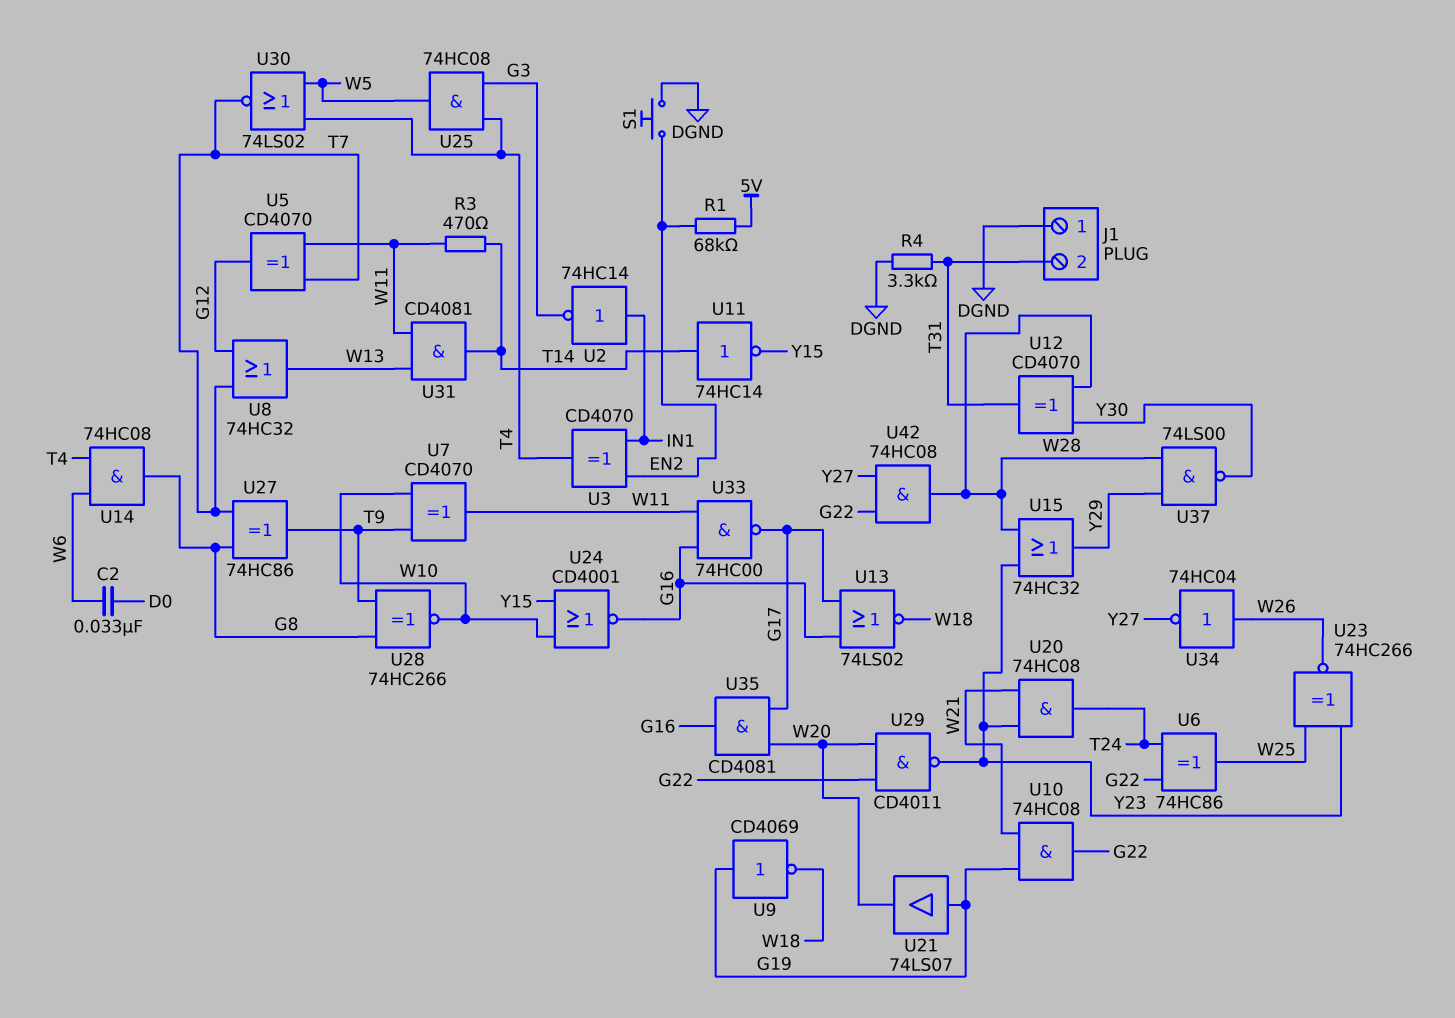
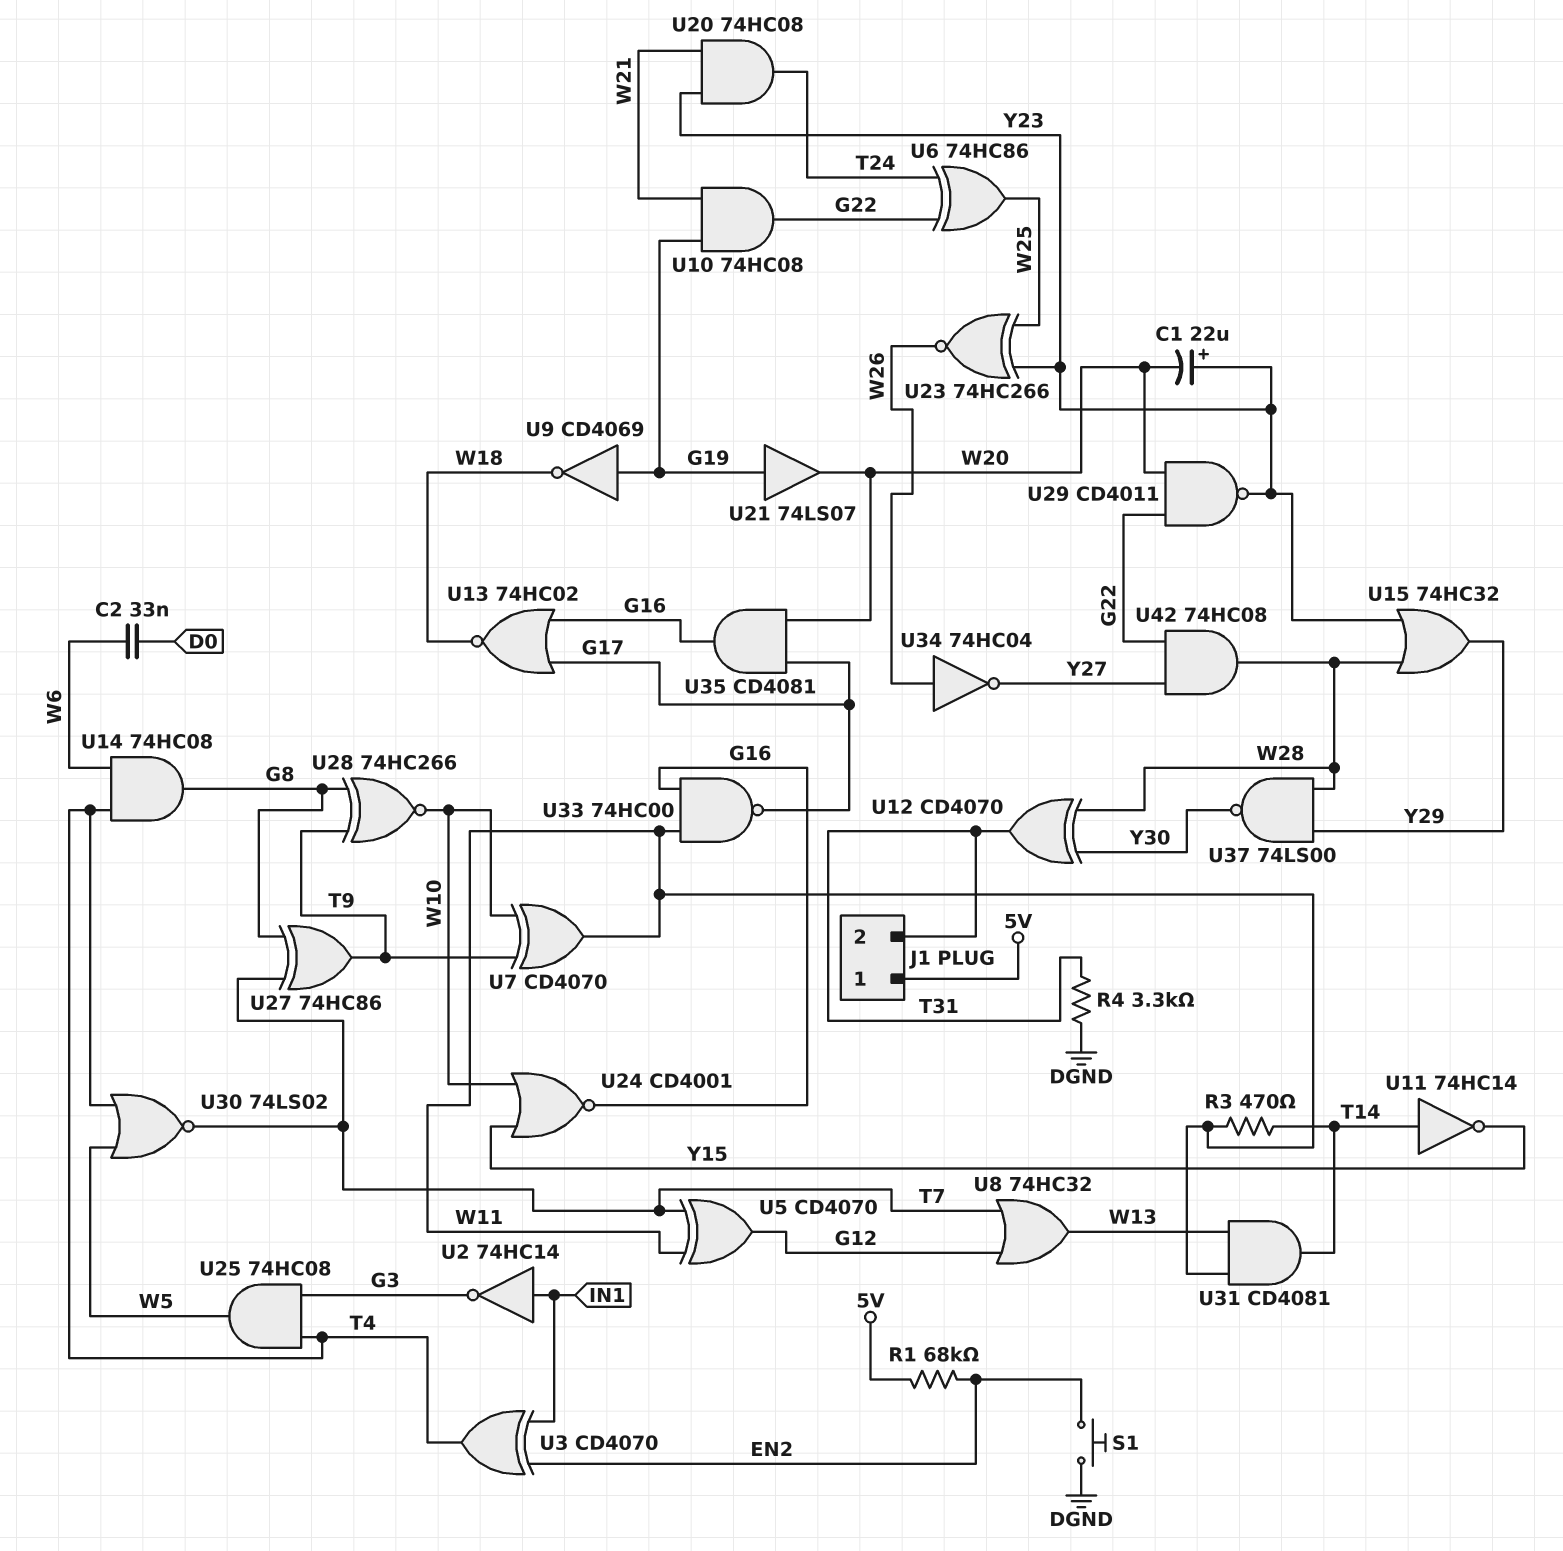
C1: none -> 22uF (plus Y23, minus W20)
J1 pin 1: DGND -> 5V
U13: NOR 74LS02 (in G16, in G17, out W18) -> NOR 74HC02 (in G16, in G17, out W18)

